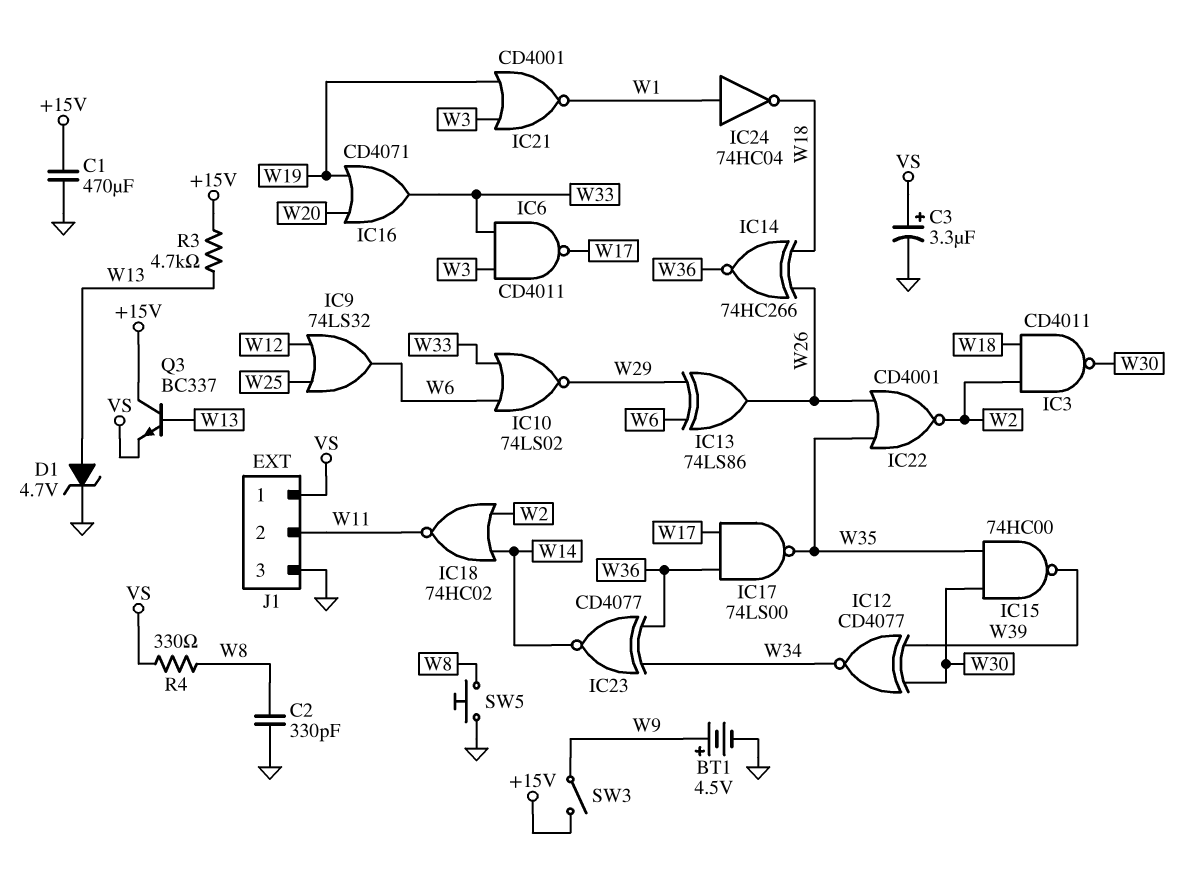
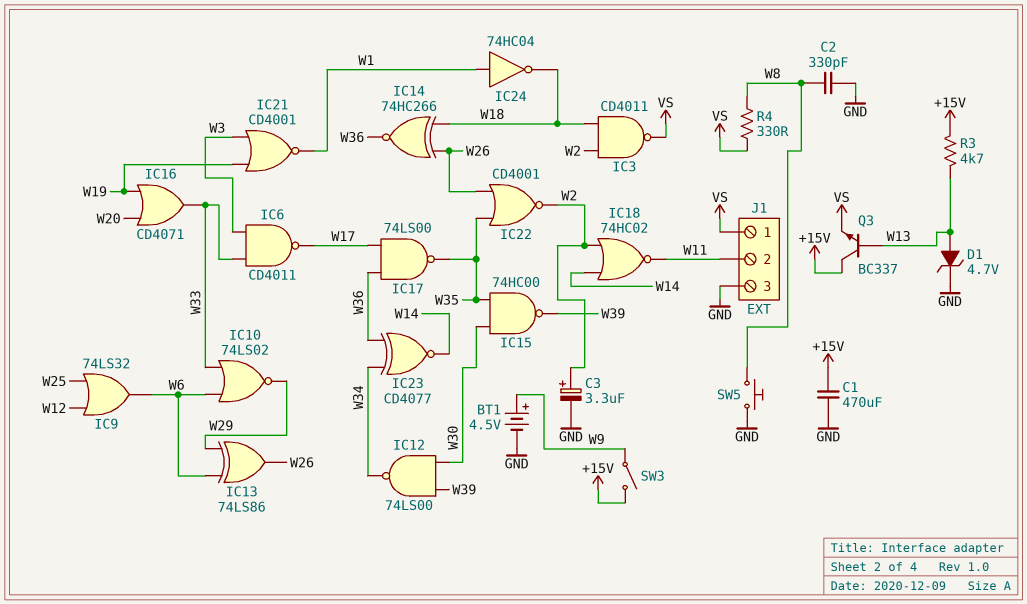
C3: 3.3uF (plus VS, minus GND) -> 3.3uF (plus W2, minus GND)
IC3: NAND CD4011 (in W2, in W18, out W30) -> NAND CD4011 (in W2, in W18, out VS)
IC12: XNOR CD4077 (in W30, in W39, out W34) -> NAND 74LS00 (in W30, in W39, out W34)

